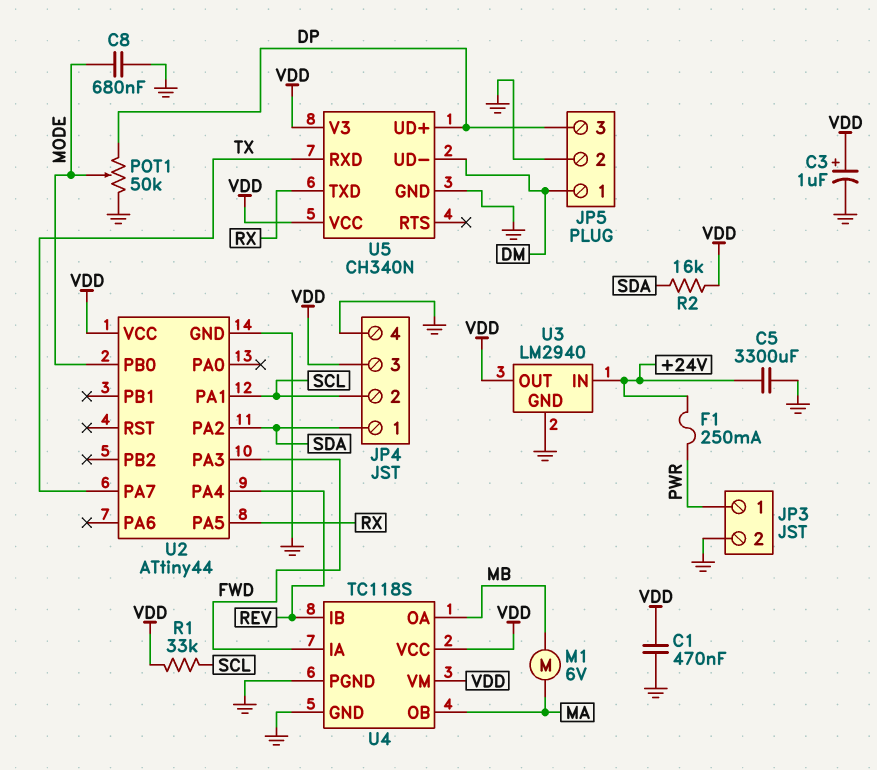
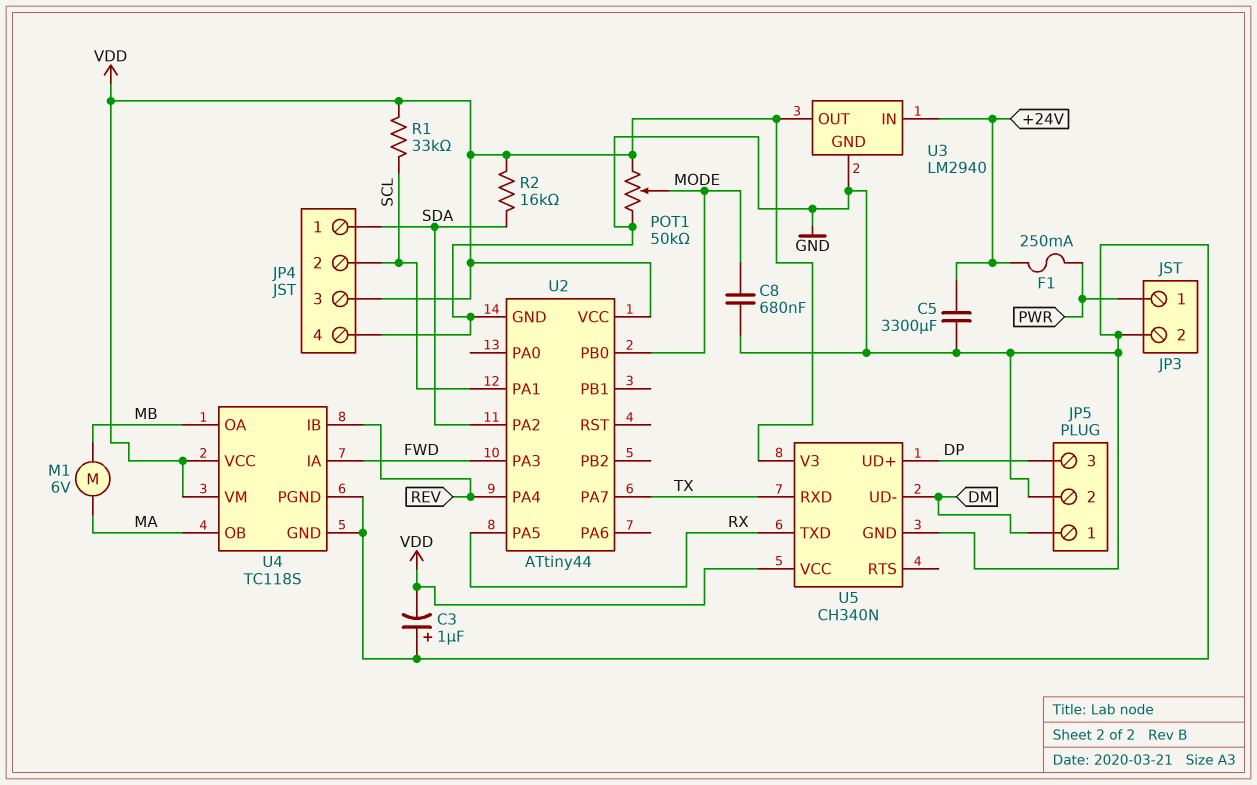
C1: 470nF (GND, VDD) -> none
C3: 1uF (plus VDD, minus GND) -> 1uF (plus GND, minus VDD)
POT1: 50k (DP, GND, wiper MODE) -> 50k (GND, VDD, wiper MODE)

